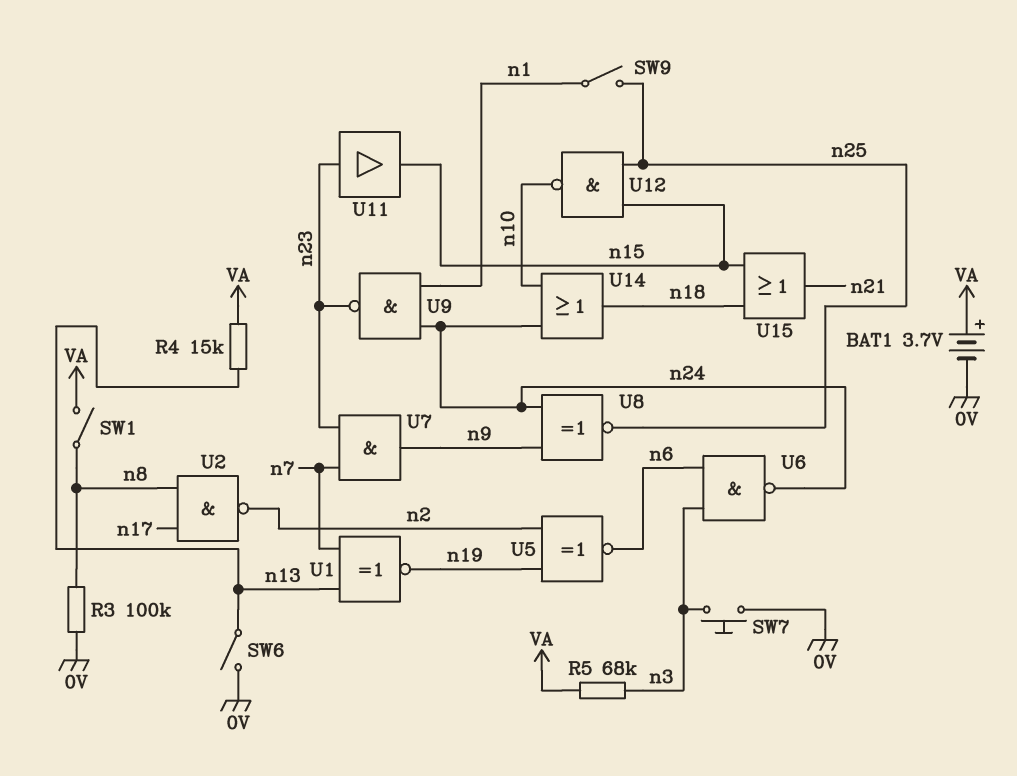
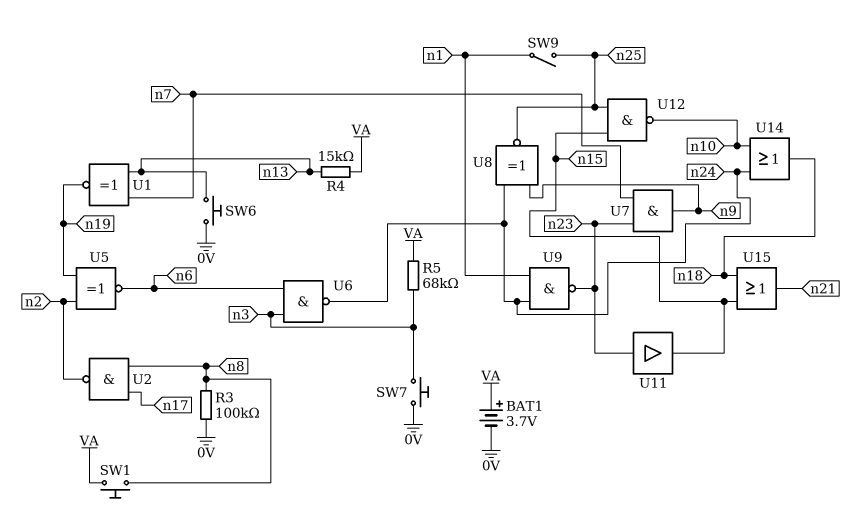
SW1: switch (VA, n8) -> button (VA, n8)
SW6: switch (0V, n13) -> button (0V, n13)

